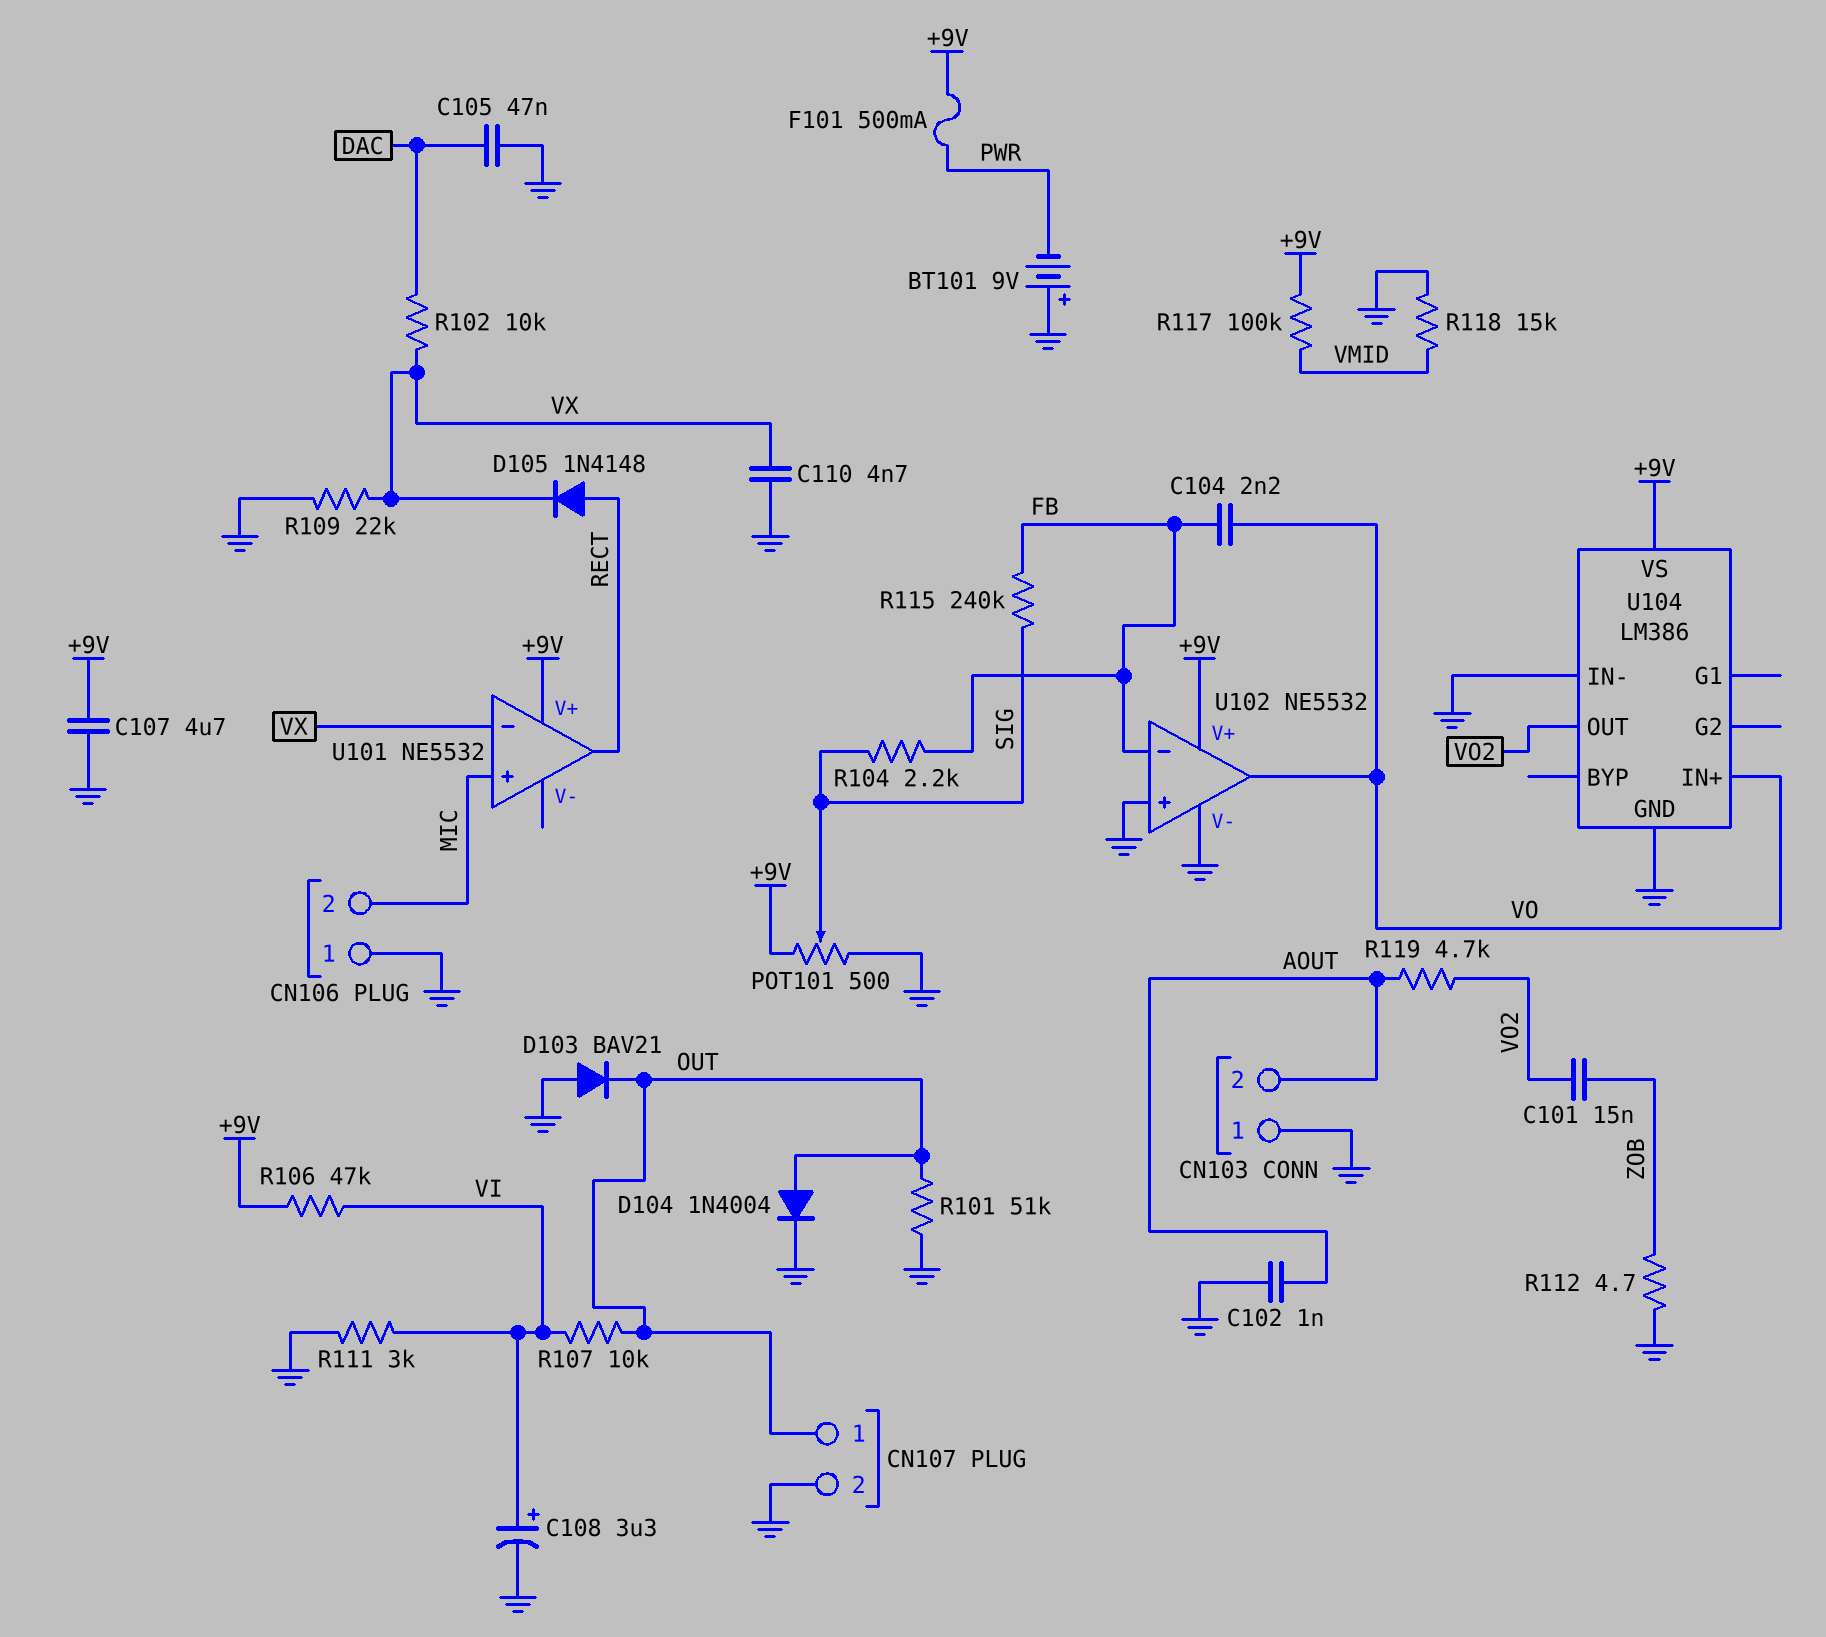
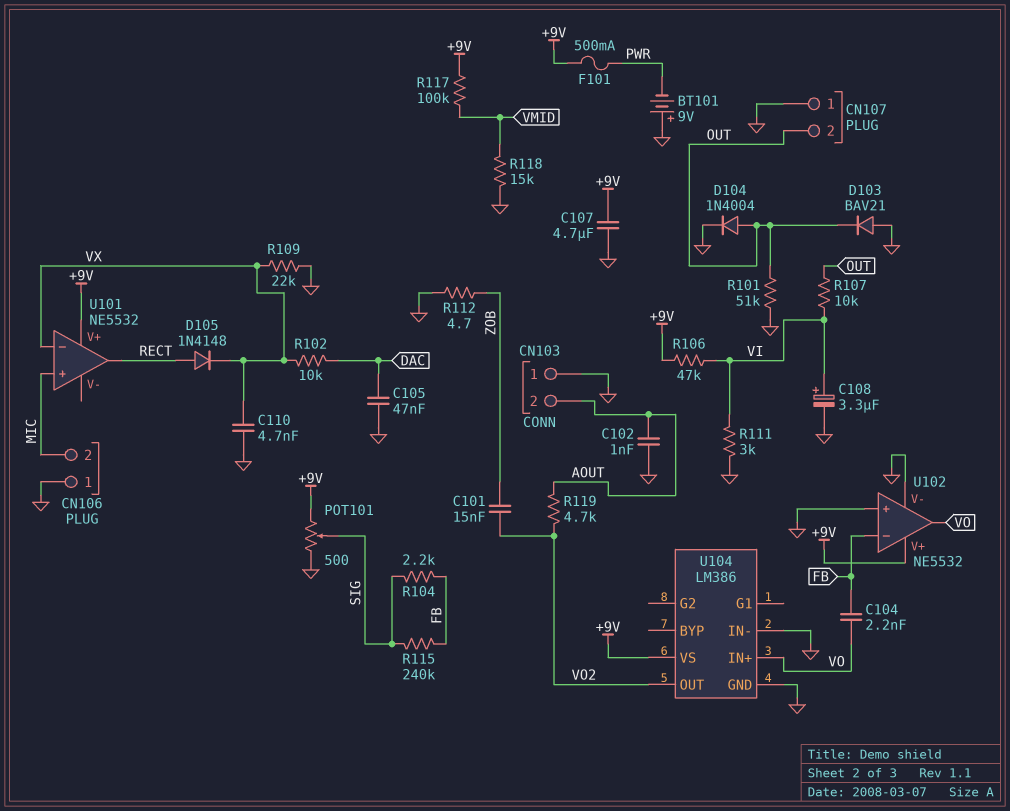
CN107 pin 1: OUT -> GND
CN107 pin 2: GND -> OUT

